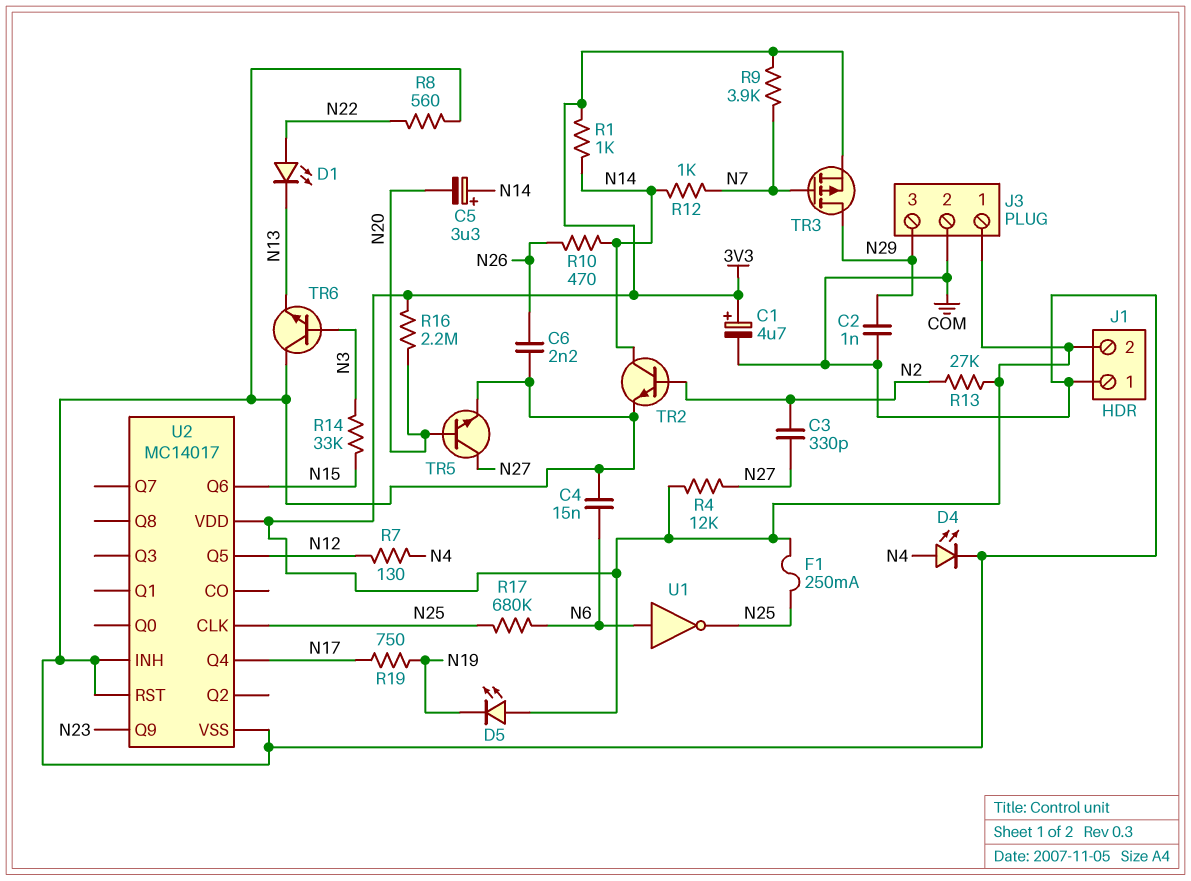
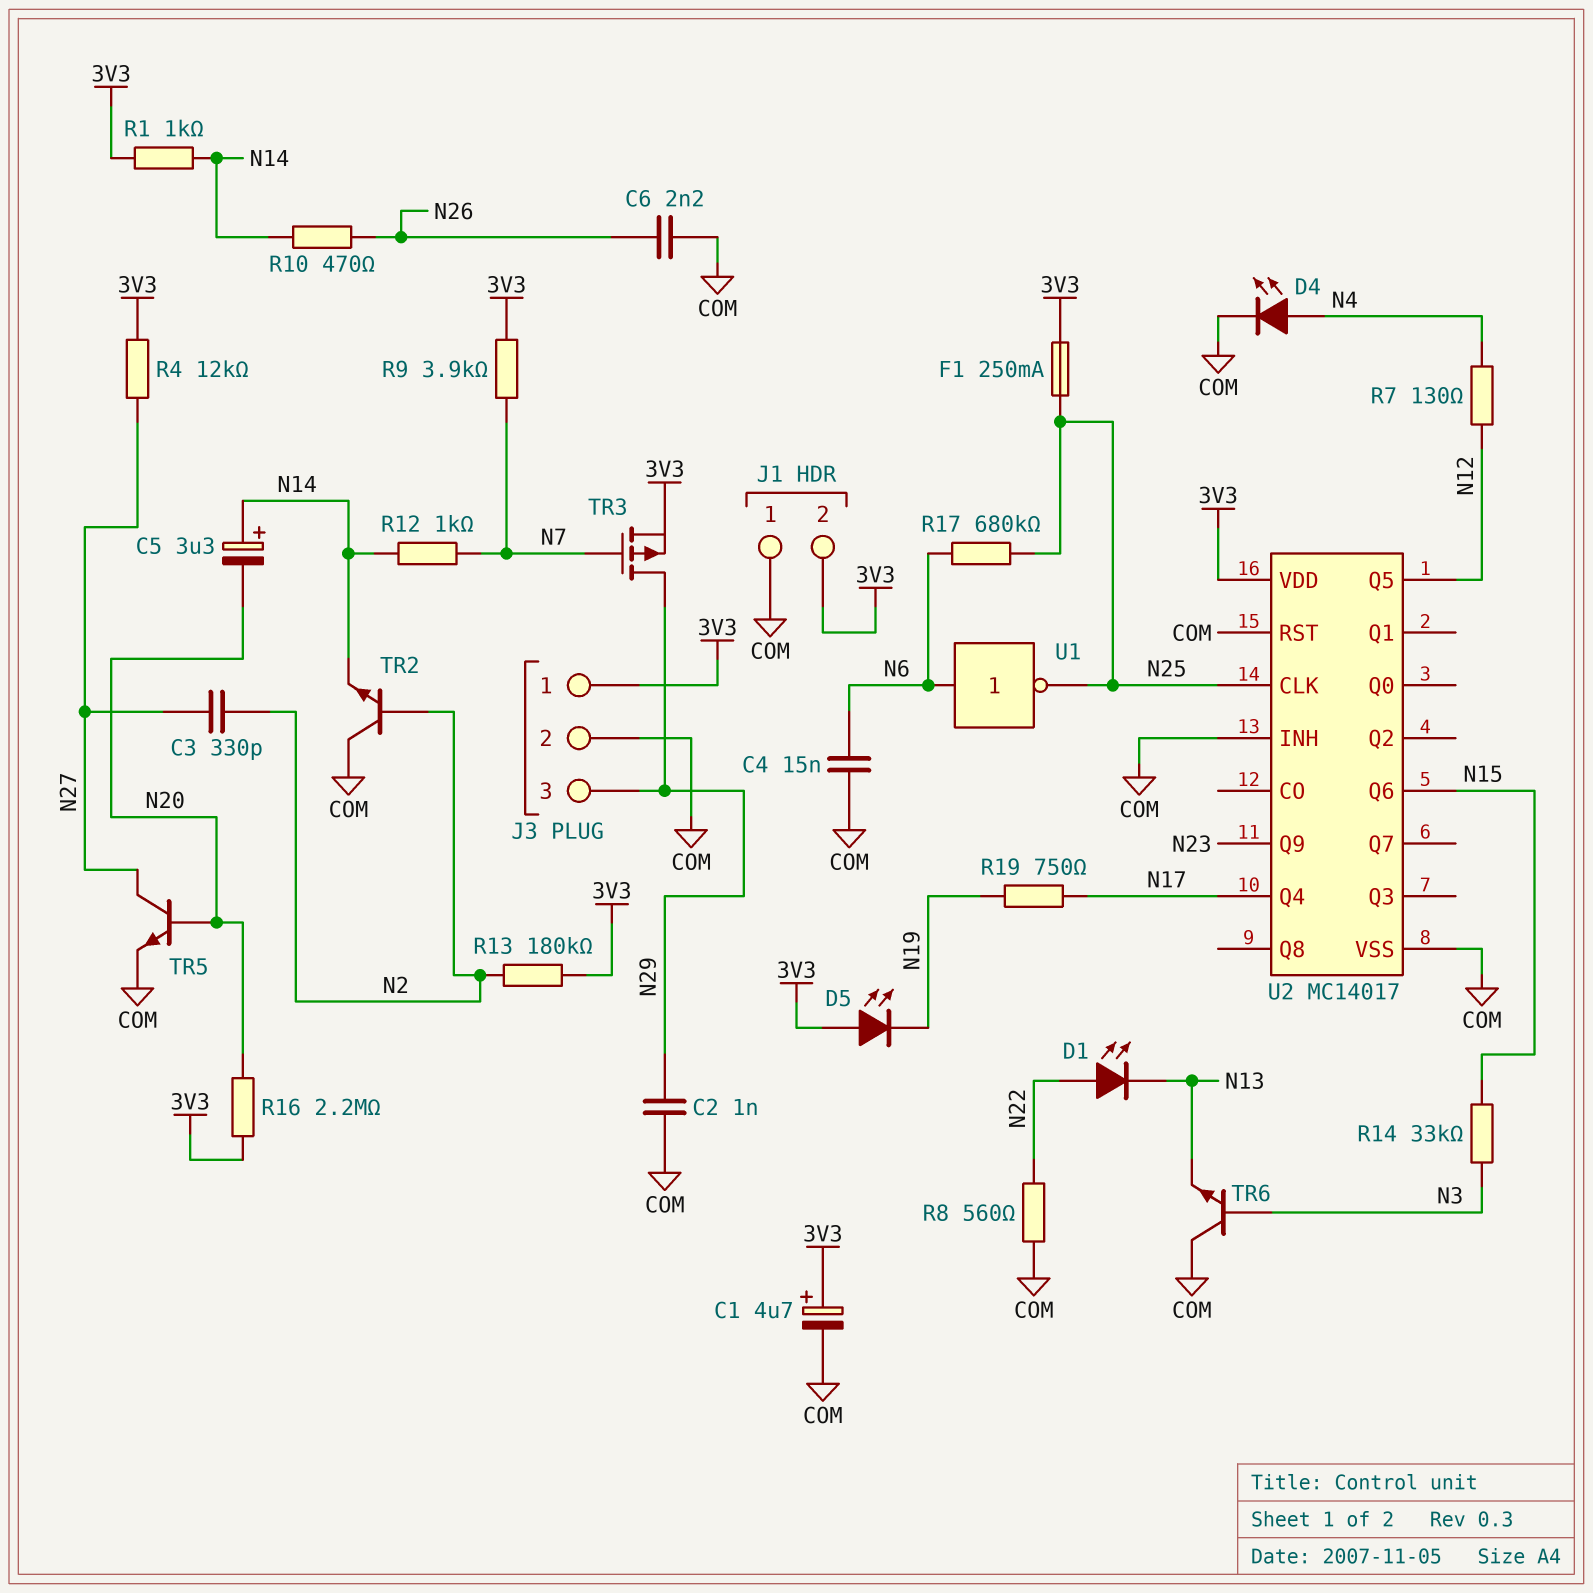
R13: 27k (3V3, N2) -> 180k (3V3, N2)
TR2: NPN (B N2, C N14, E COM) -> NPN (B N2, C COM, E N14)

